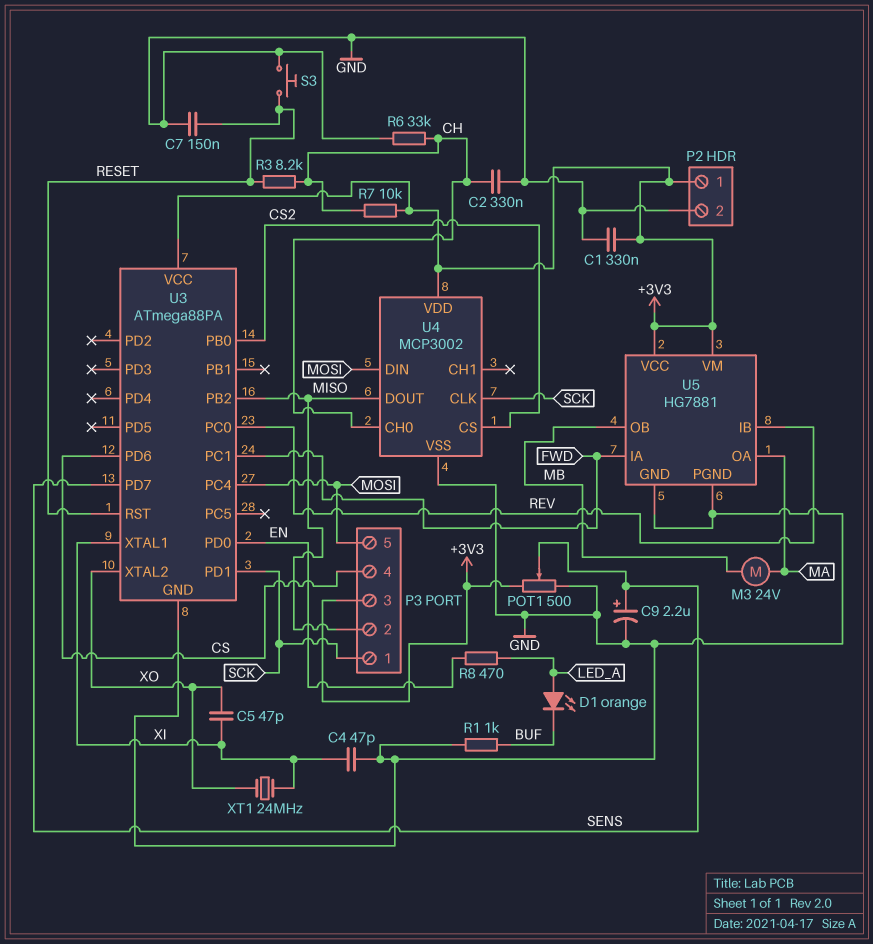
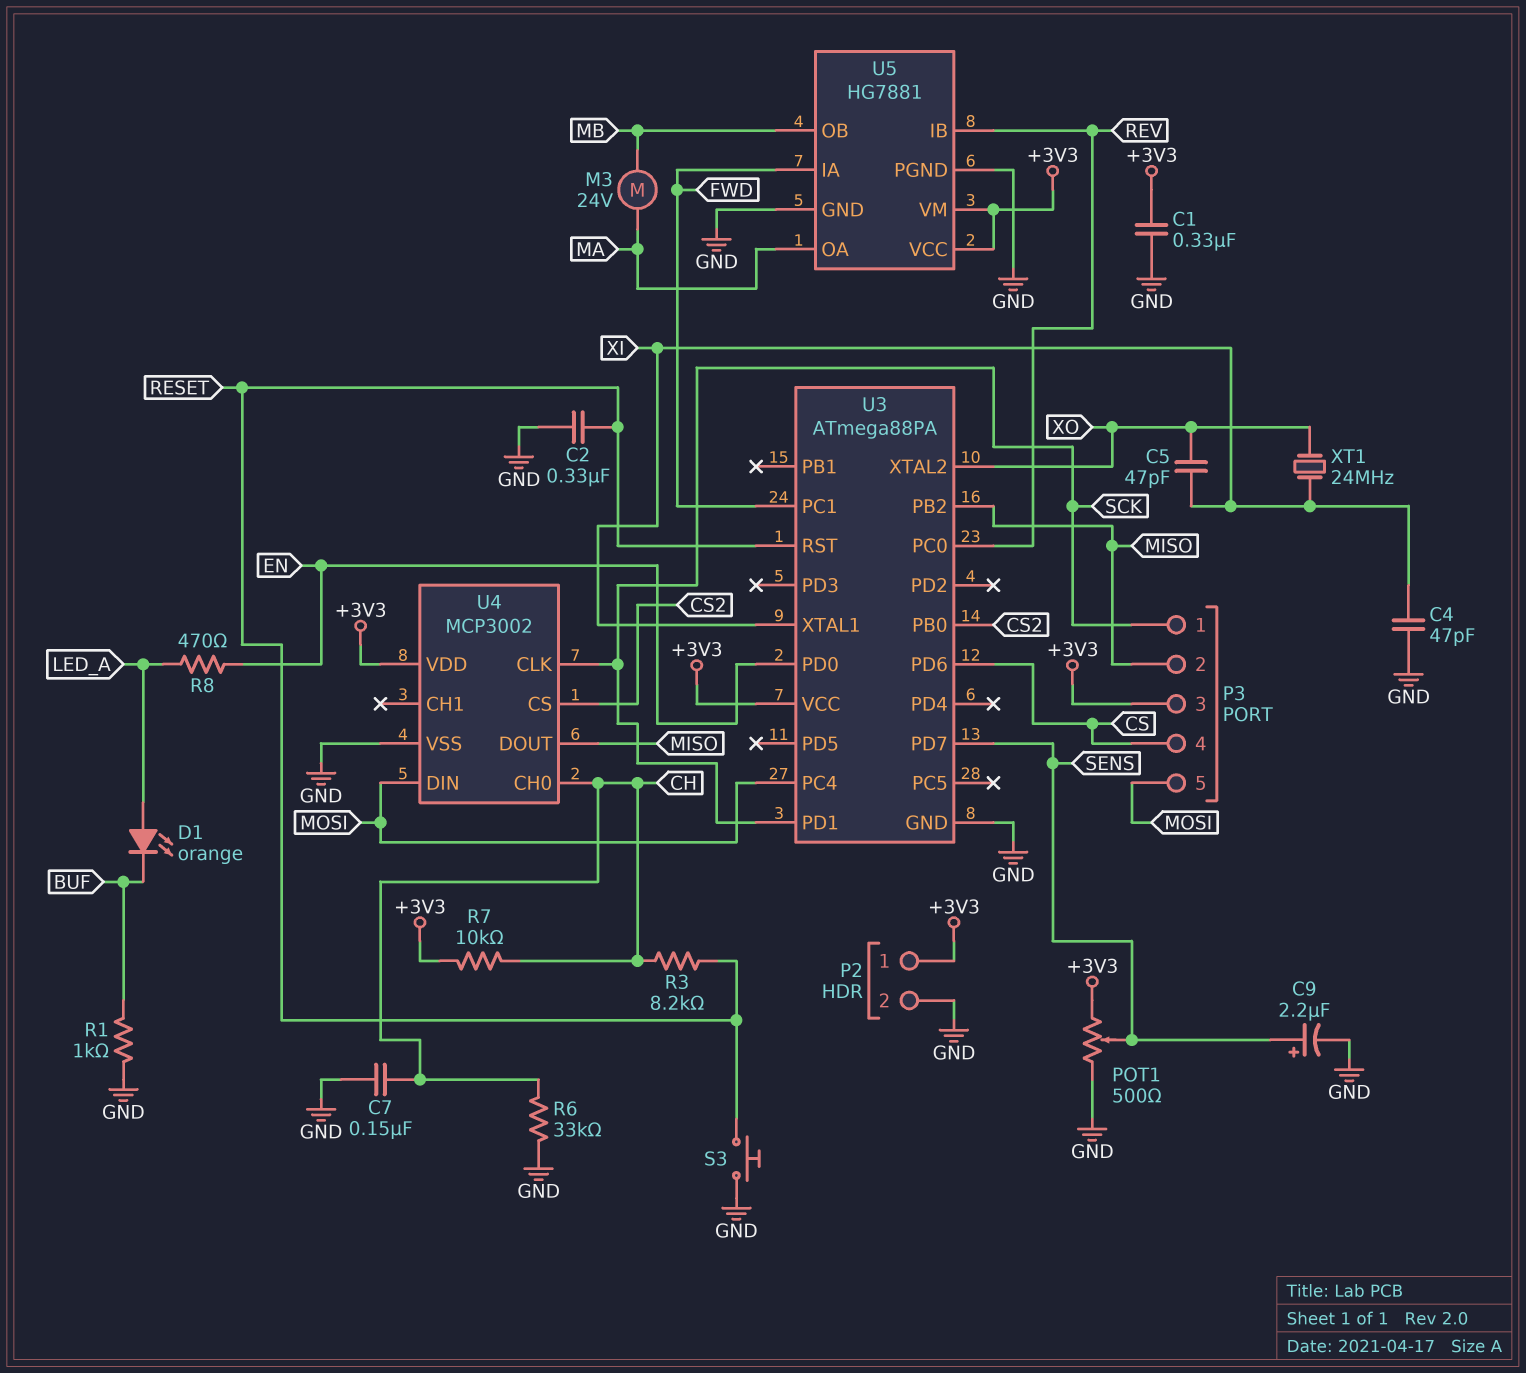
C2: 330nF (CH, GND) -> 330nF (GND, RESET)
C7: 150nF (GND, RESET) -> 150nF (CH, GND)

